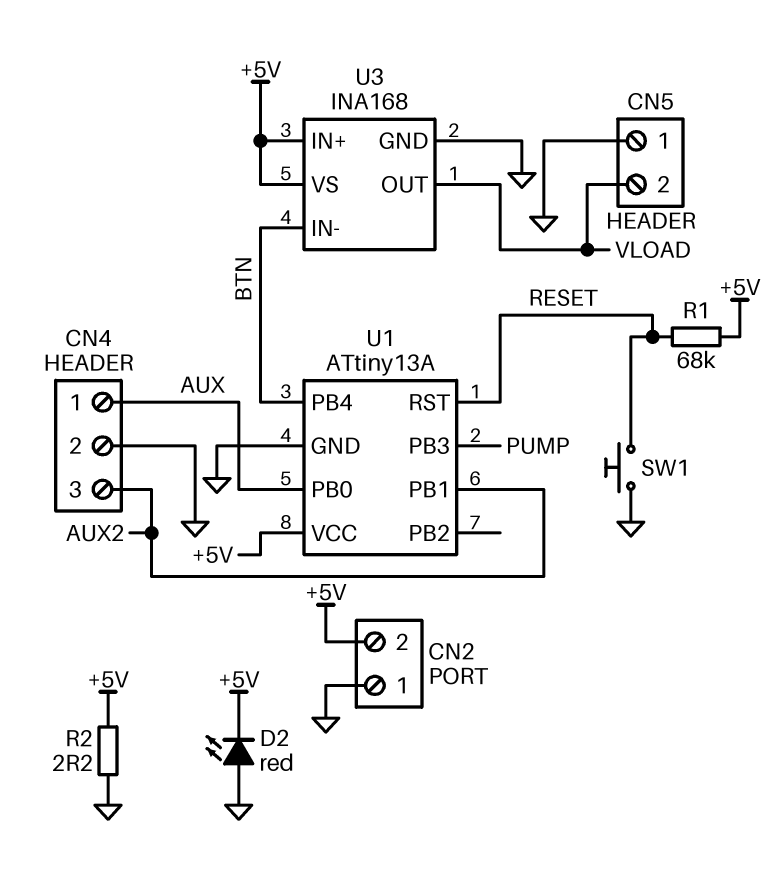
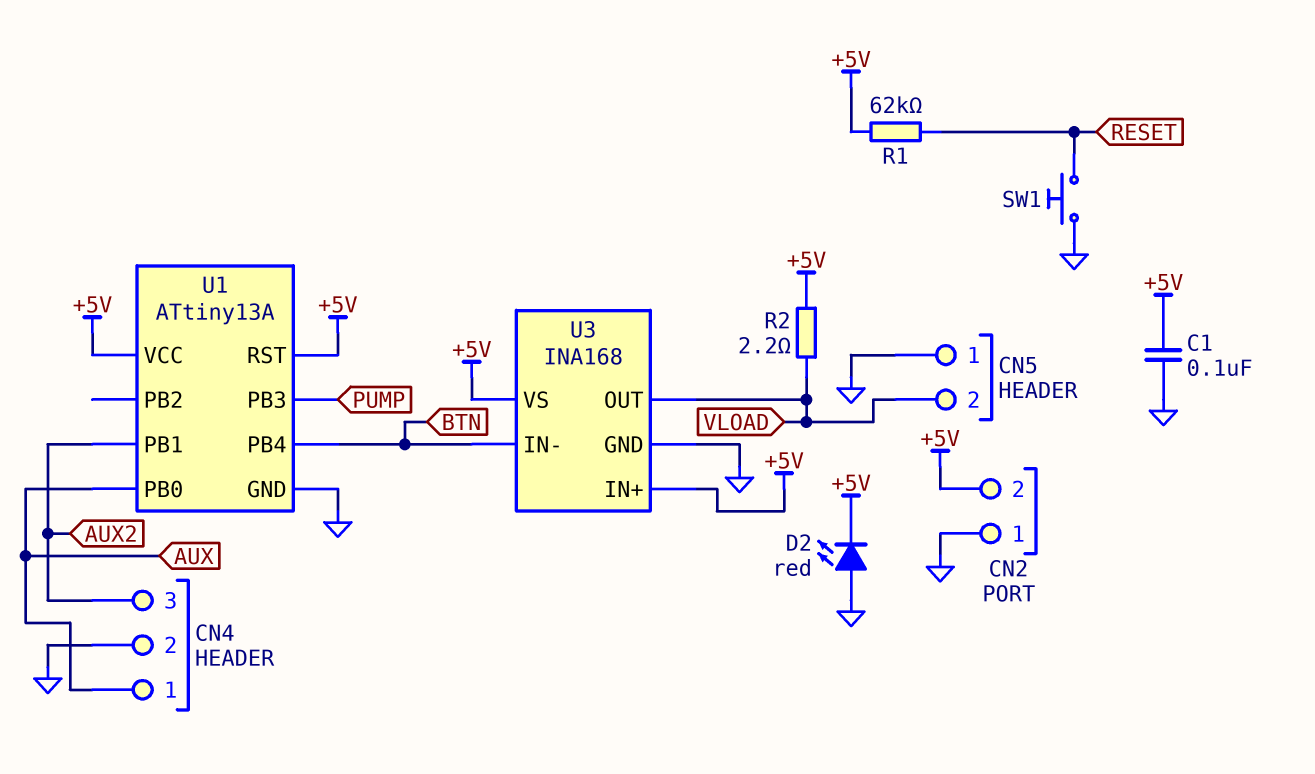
C1: none -> 100nF (+5V, GND)
R1: 68k (+5V, RESET) -> 62k (+5V, RESET)
R2: 2.2 (+5V, GND) -> 2.2 (+5V, VLOAD)
U1 pin RST: RESET -> +5V

